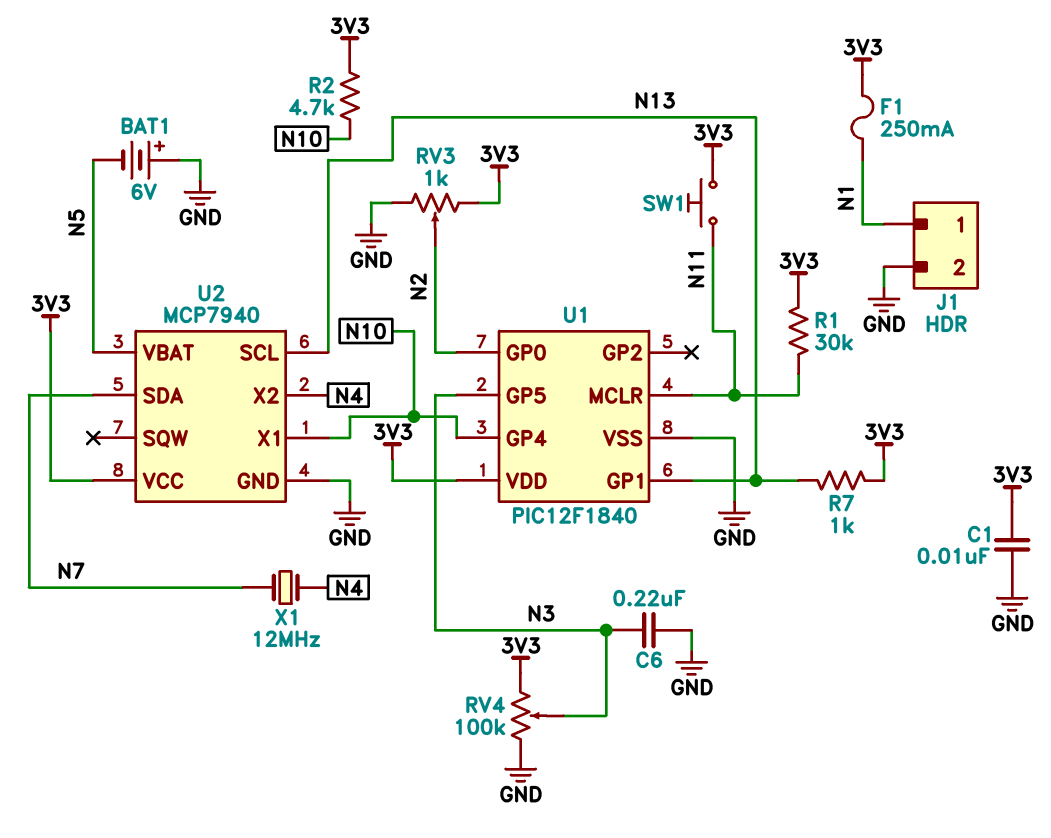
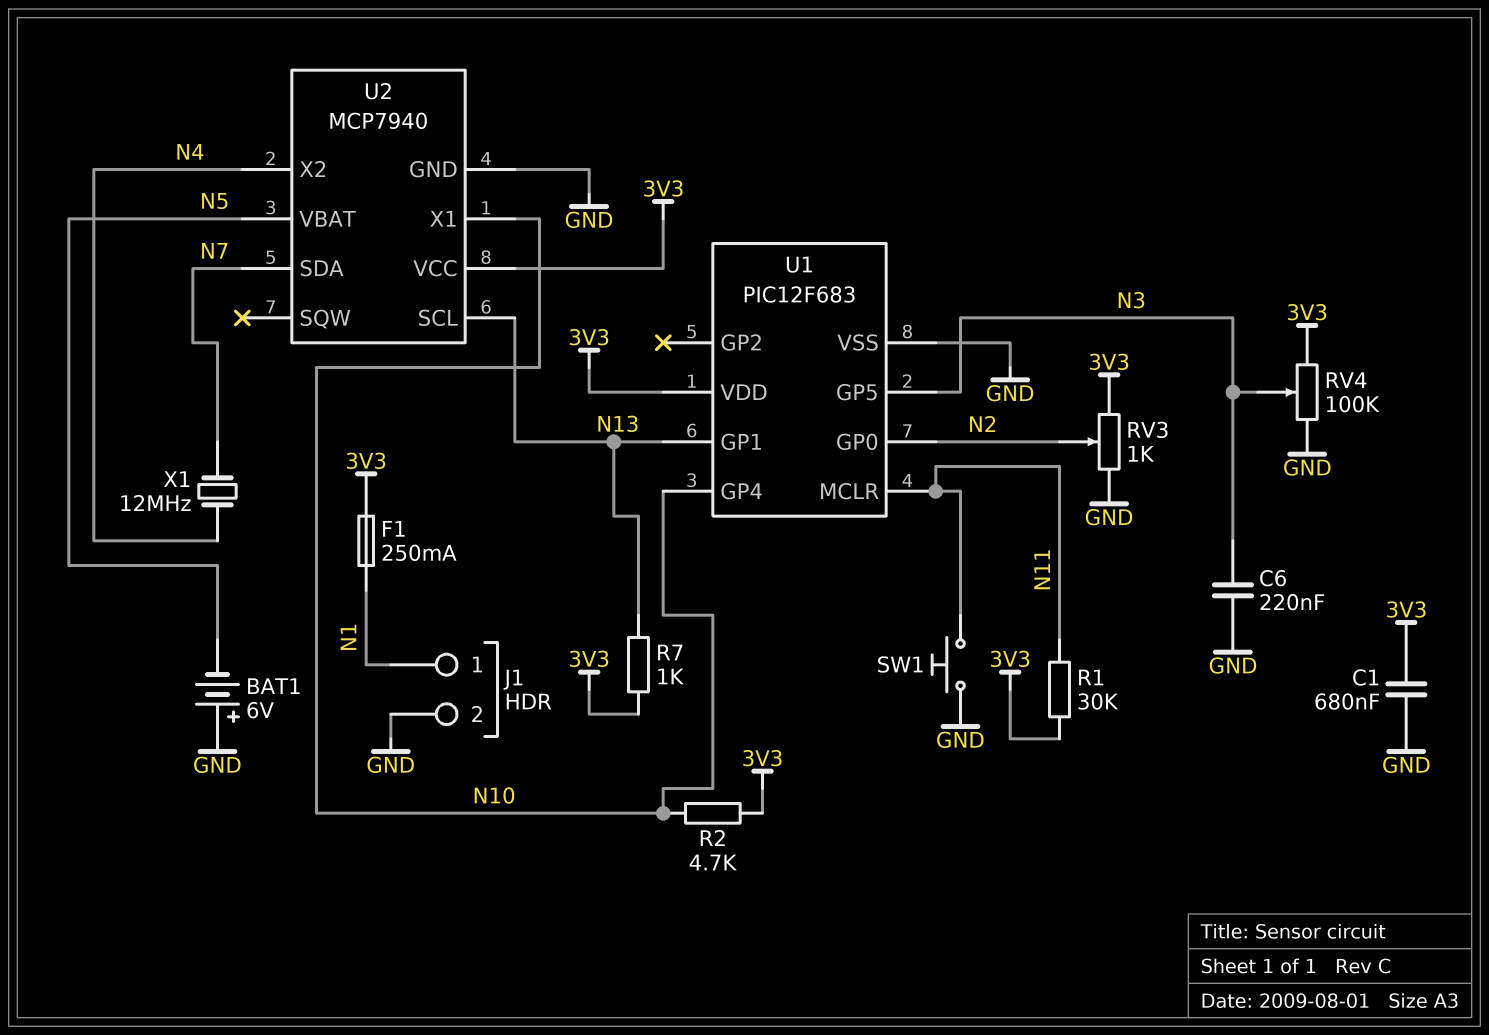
C1: 10nF (3V3, GND) -> 680nF (3V3, GND)
SW1: button (3V3, N11) -> button (GND, N11)
U1: PIC12F1840 -> PIC12F683

